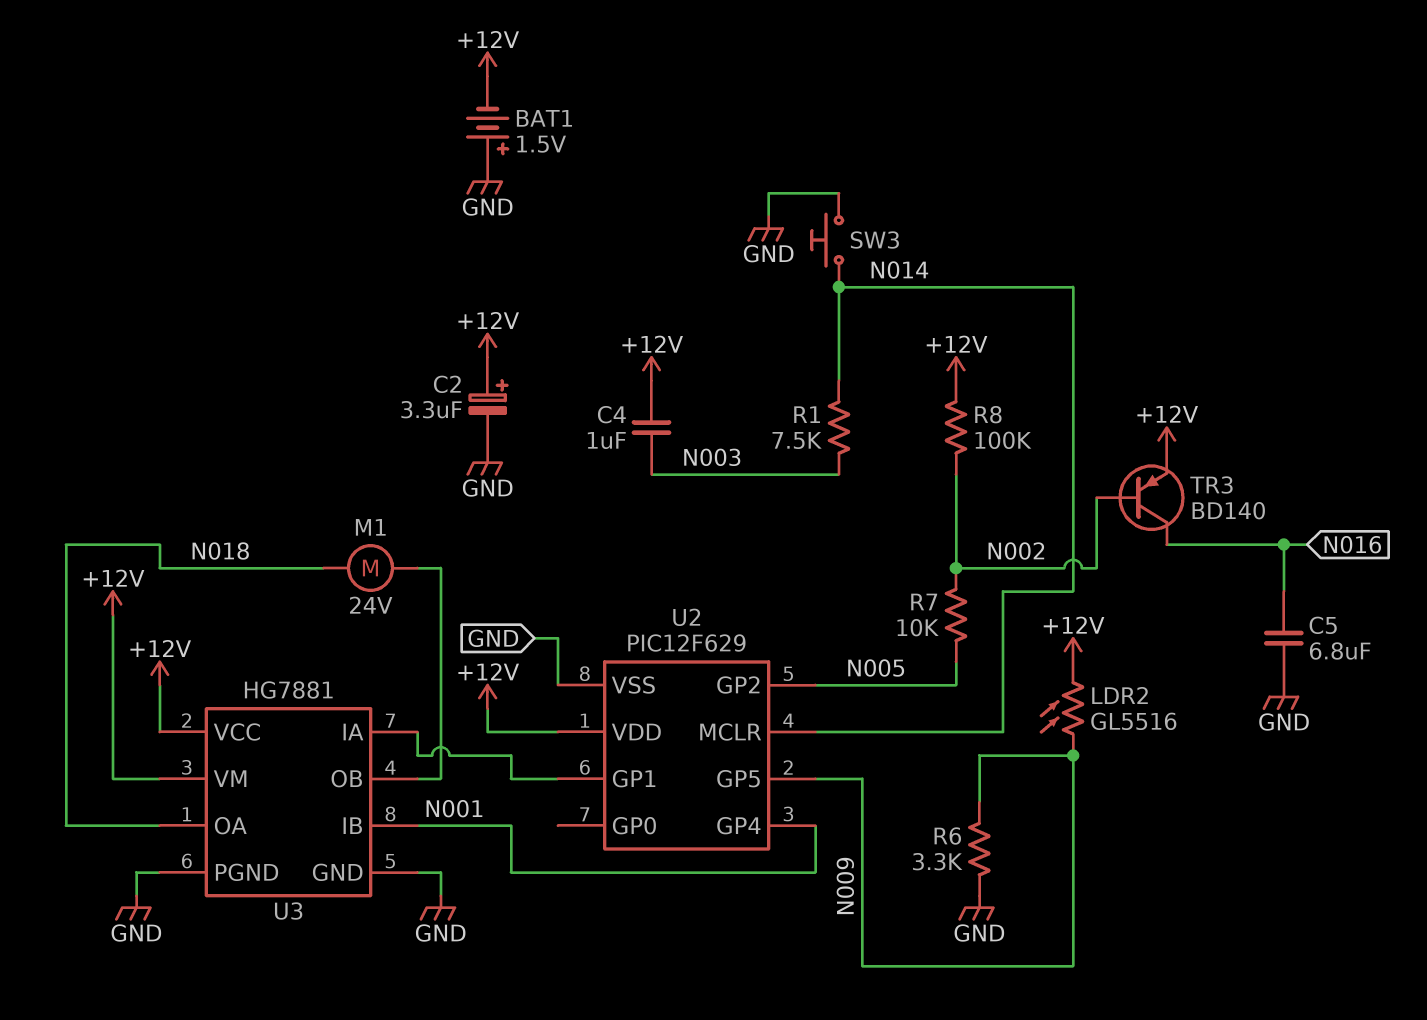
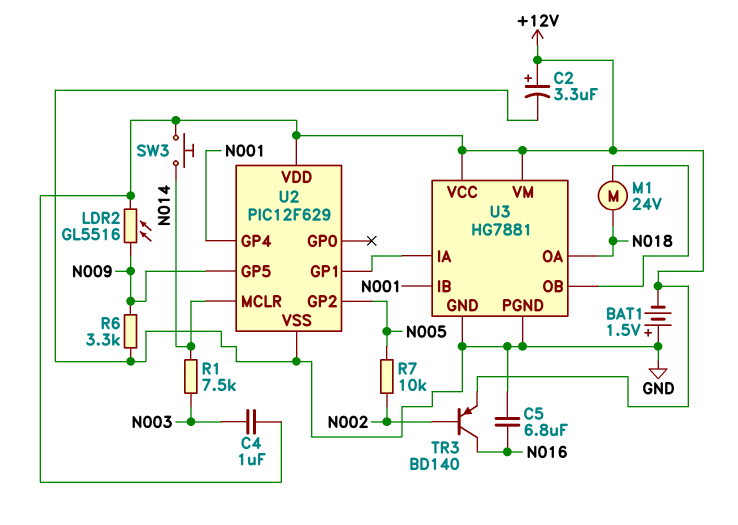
R8: 100k (+12V, N002) -> none
SW3: button (GND, N014) -> button (+12V, N014)

